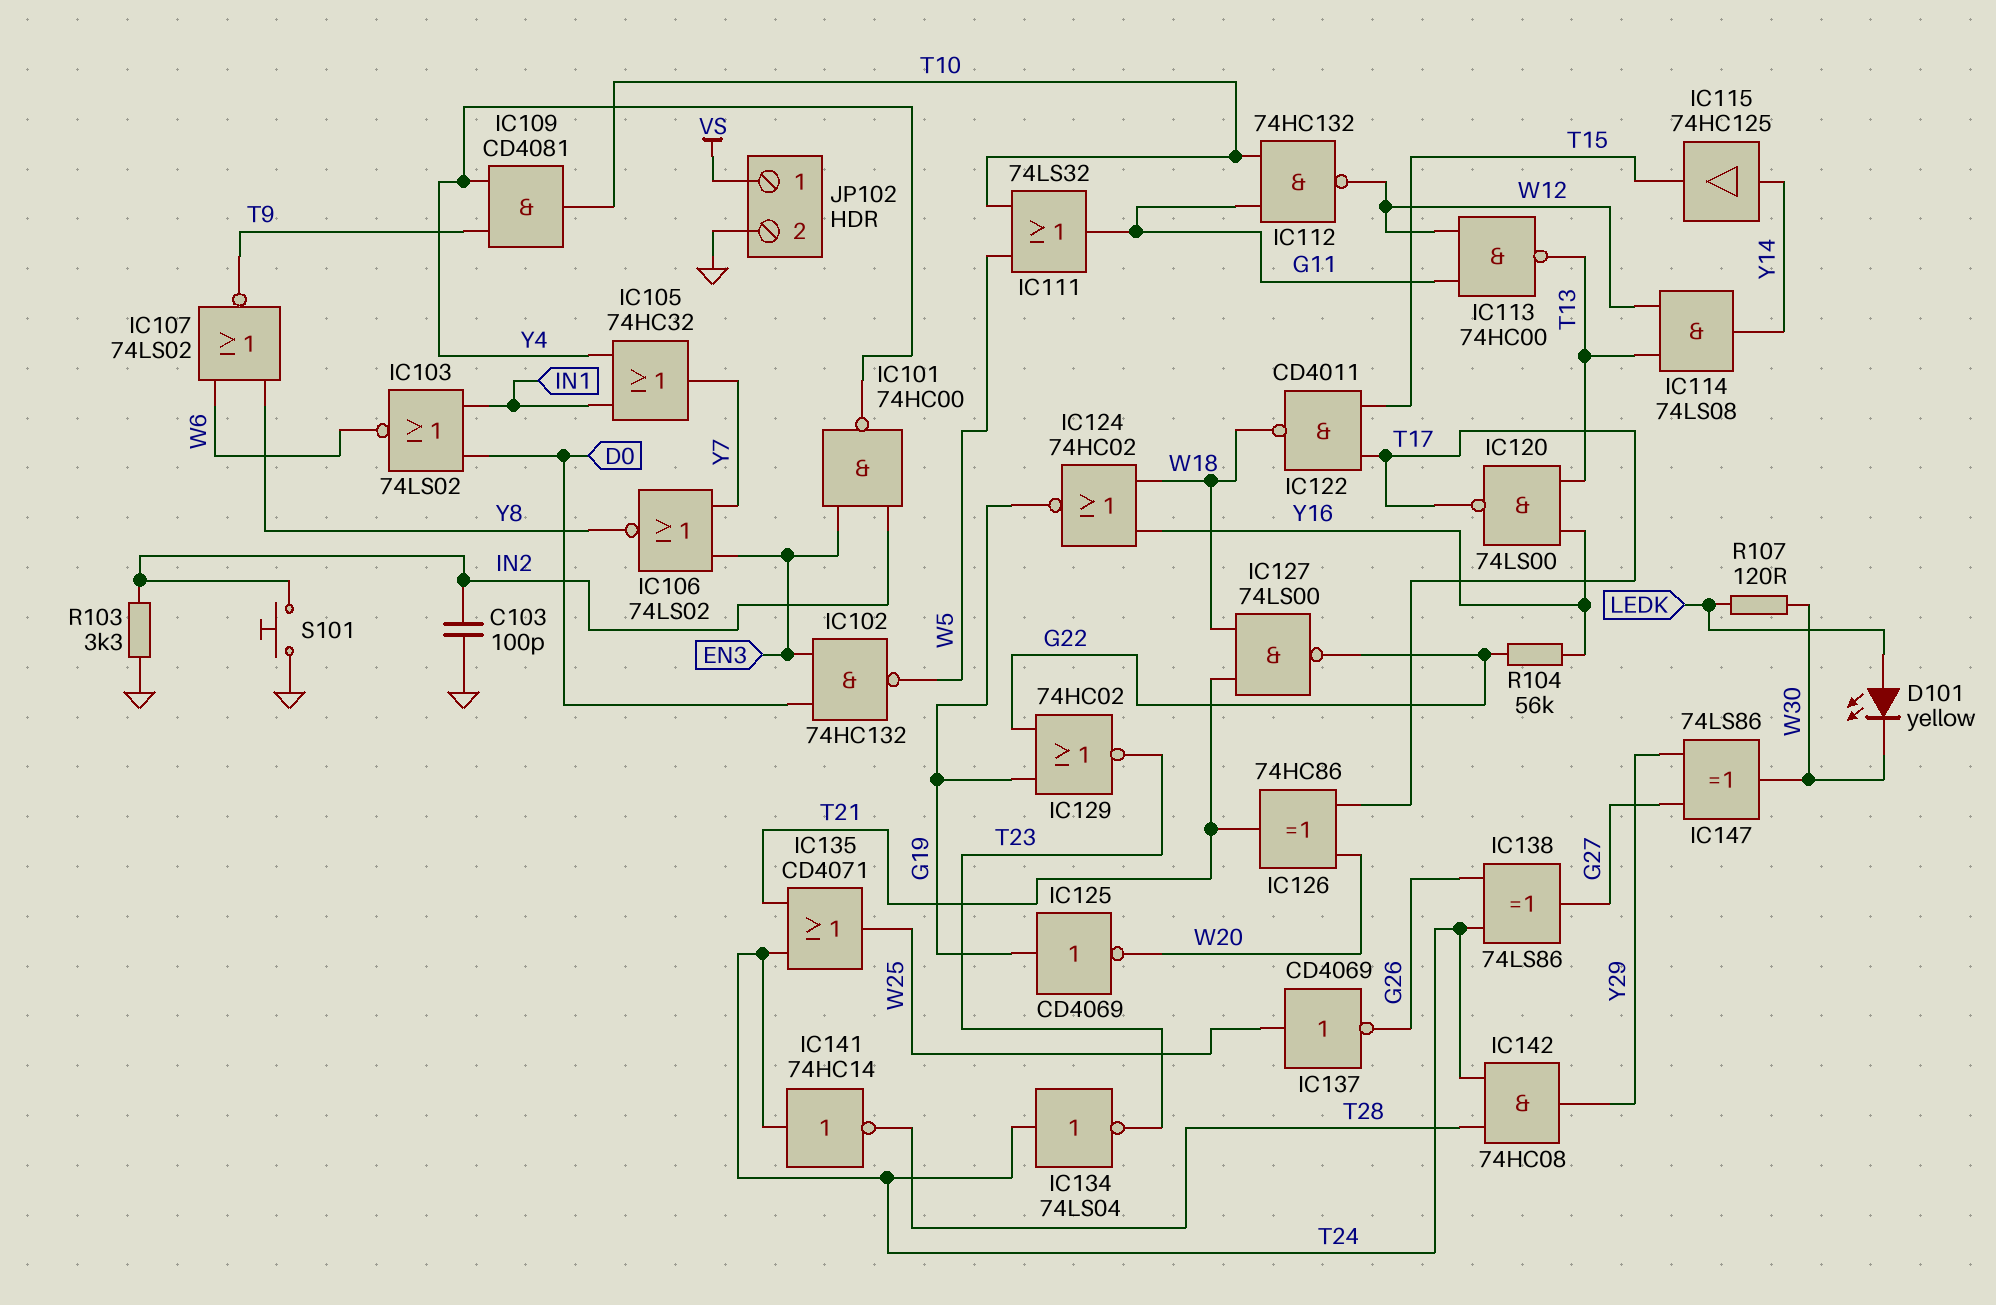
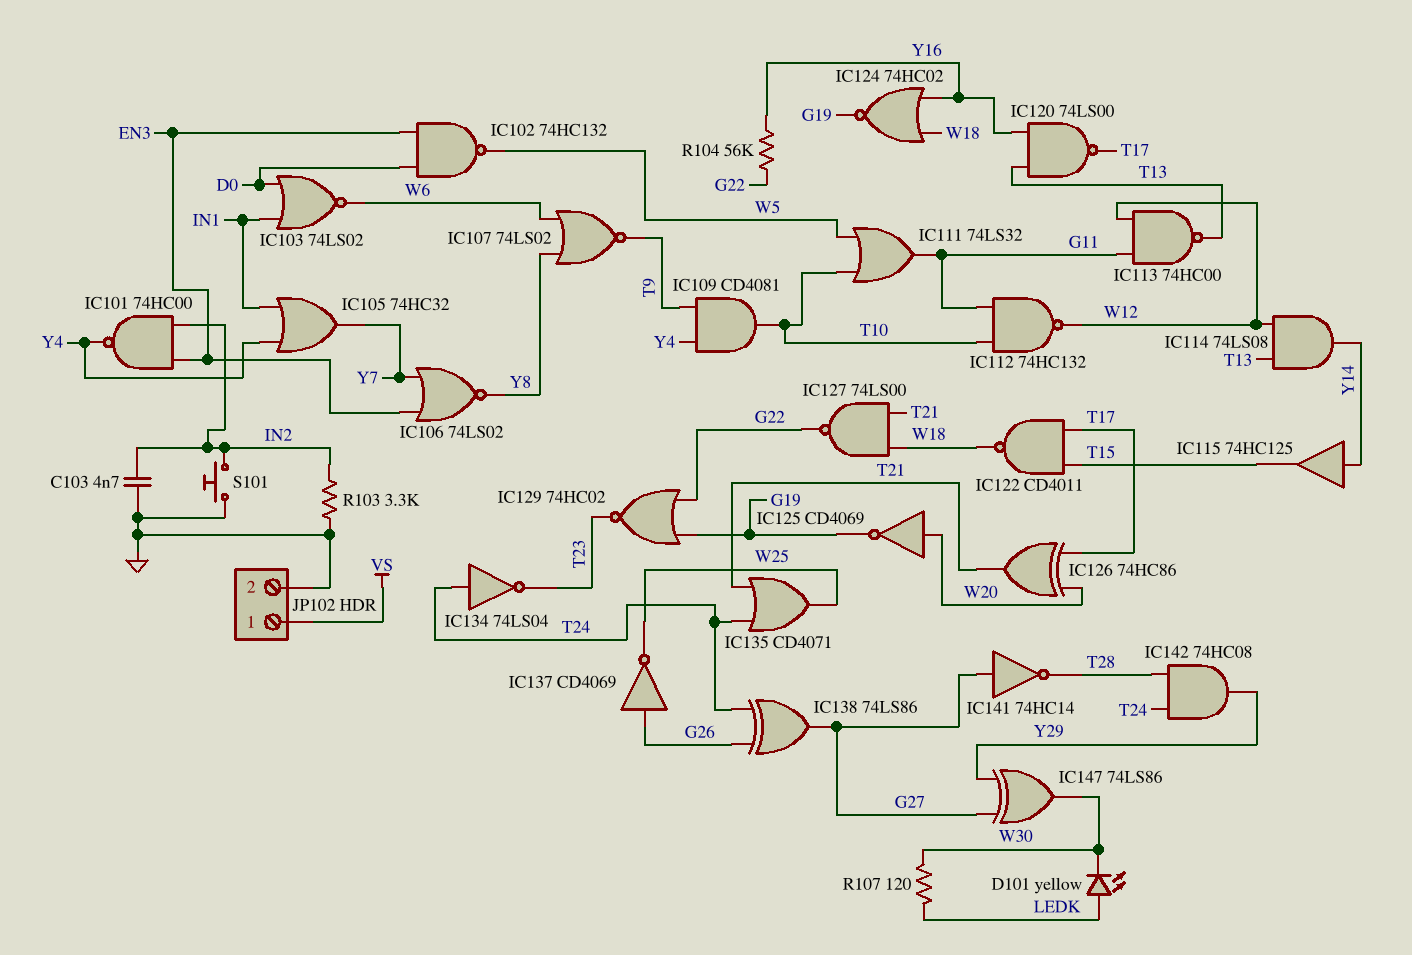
C103: 100pF (GND, IN2) -> 4.7nF (GND, IN2)
IC125: NOT CD4069 (in G19, out W20) -> NOT CD4069 (in W20, out G19)
IC137: NOT CD4069 (in W25, out G26) -> NOT CD4069 (in G26, out W25)
IC141: NOT 74HC14 (in T24, out T28) -> NOT 74HC14 (in G27, out T28)

